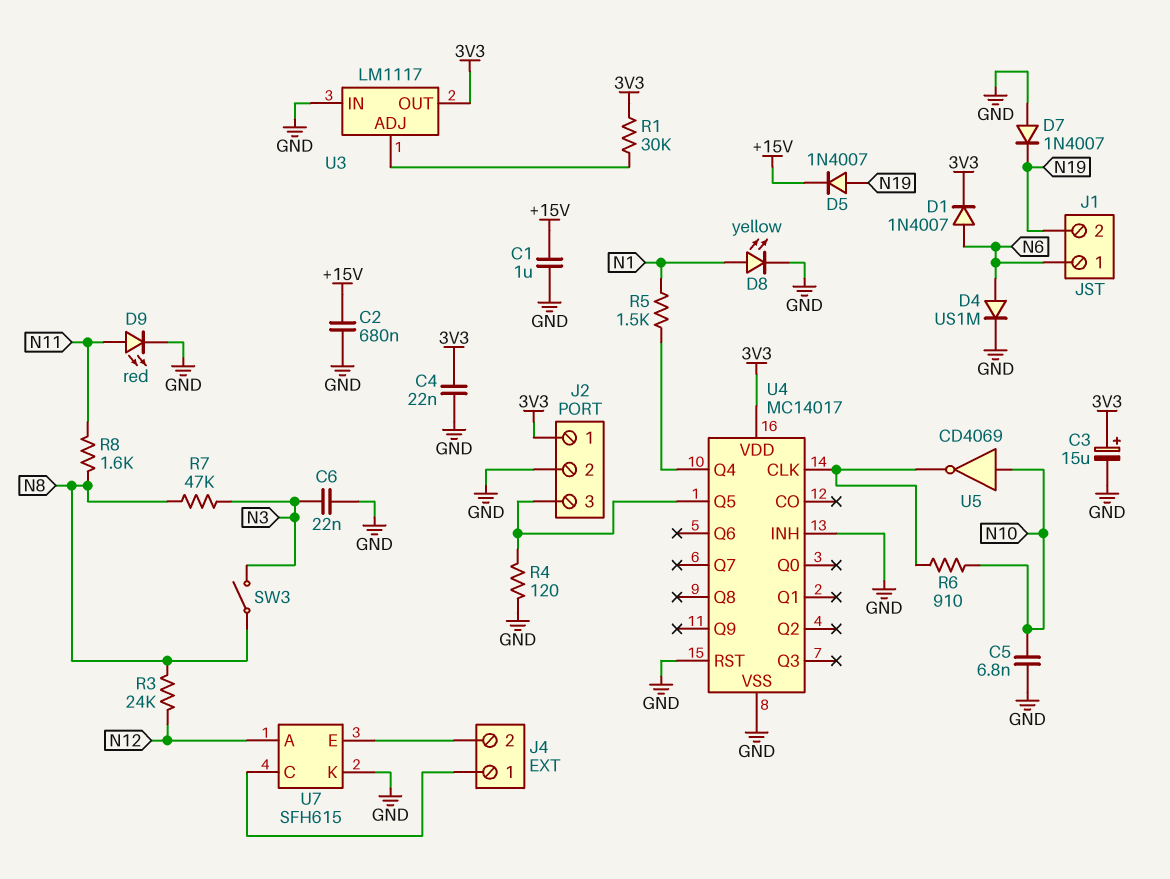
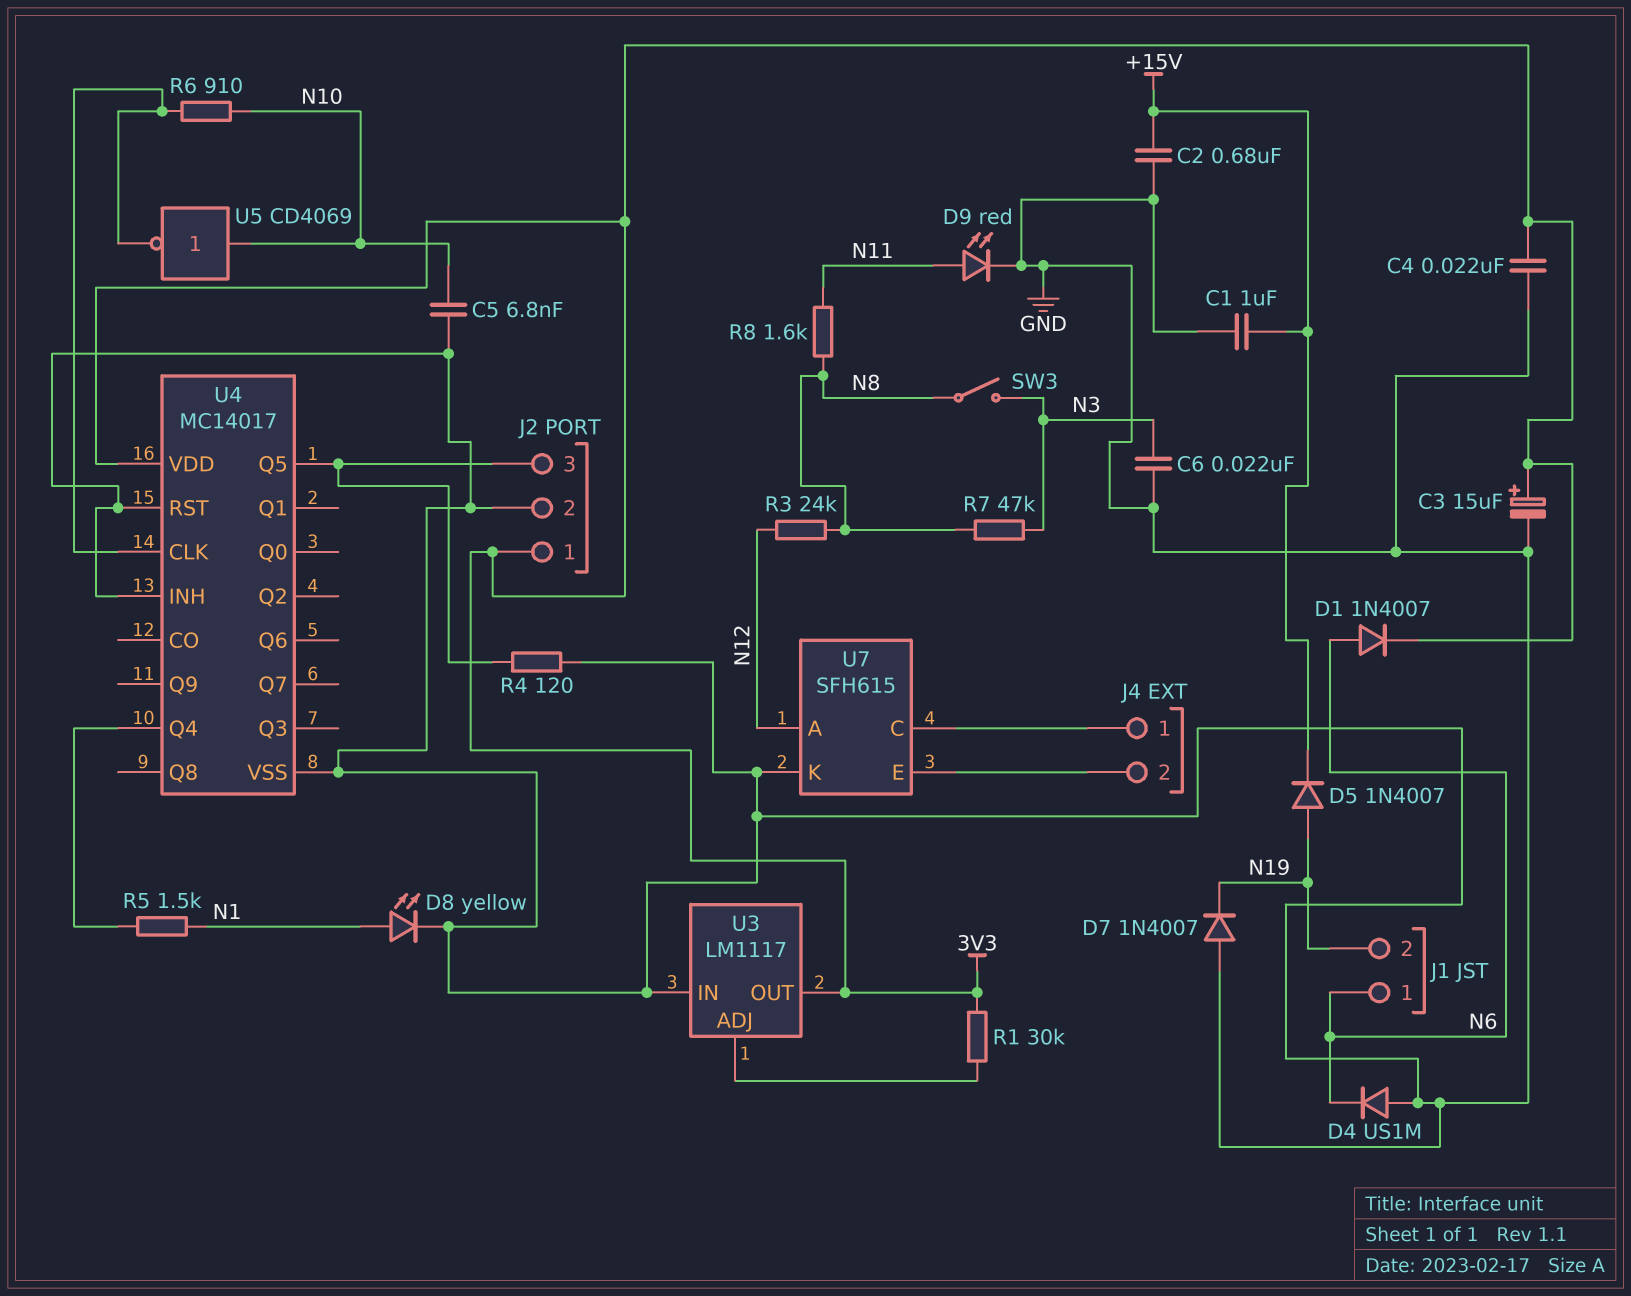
D4: diode US1M (A N6, K GND) -> diode US1M (A GND, K N6)

